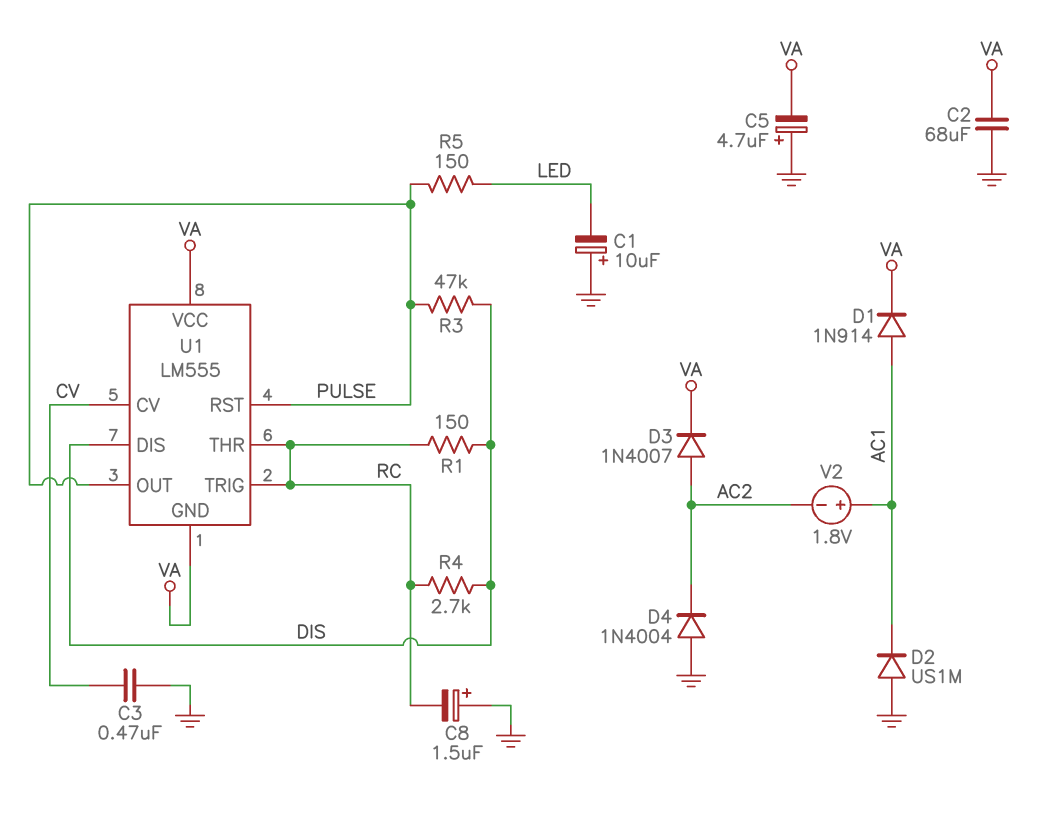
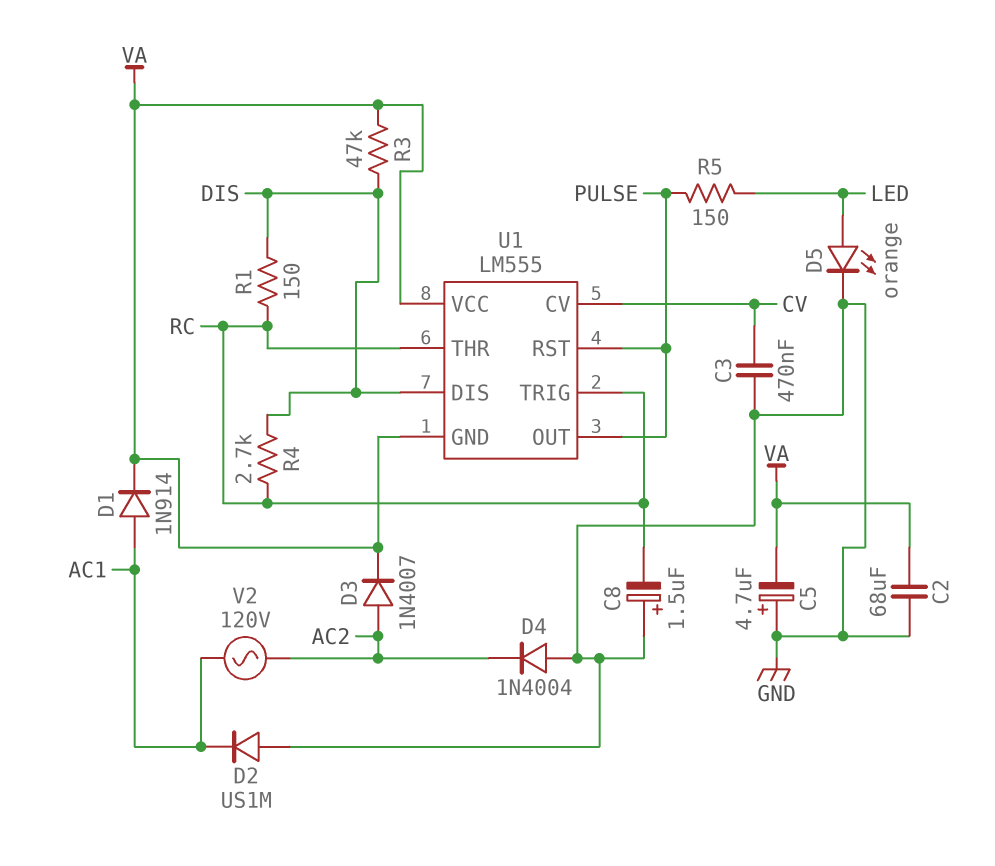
C1: 10uF (plus GND, minus LED) -> none
D5: none -> LED orange (A LED, K GND)
R3: 47k (DIS, PULSE) -> 47k (DIS, VA)
V2: 1.8V (plus AC1, minus AC2) -> AC 120V (AC1, AC2)

